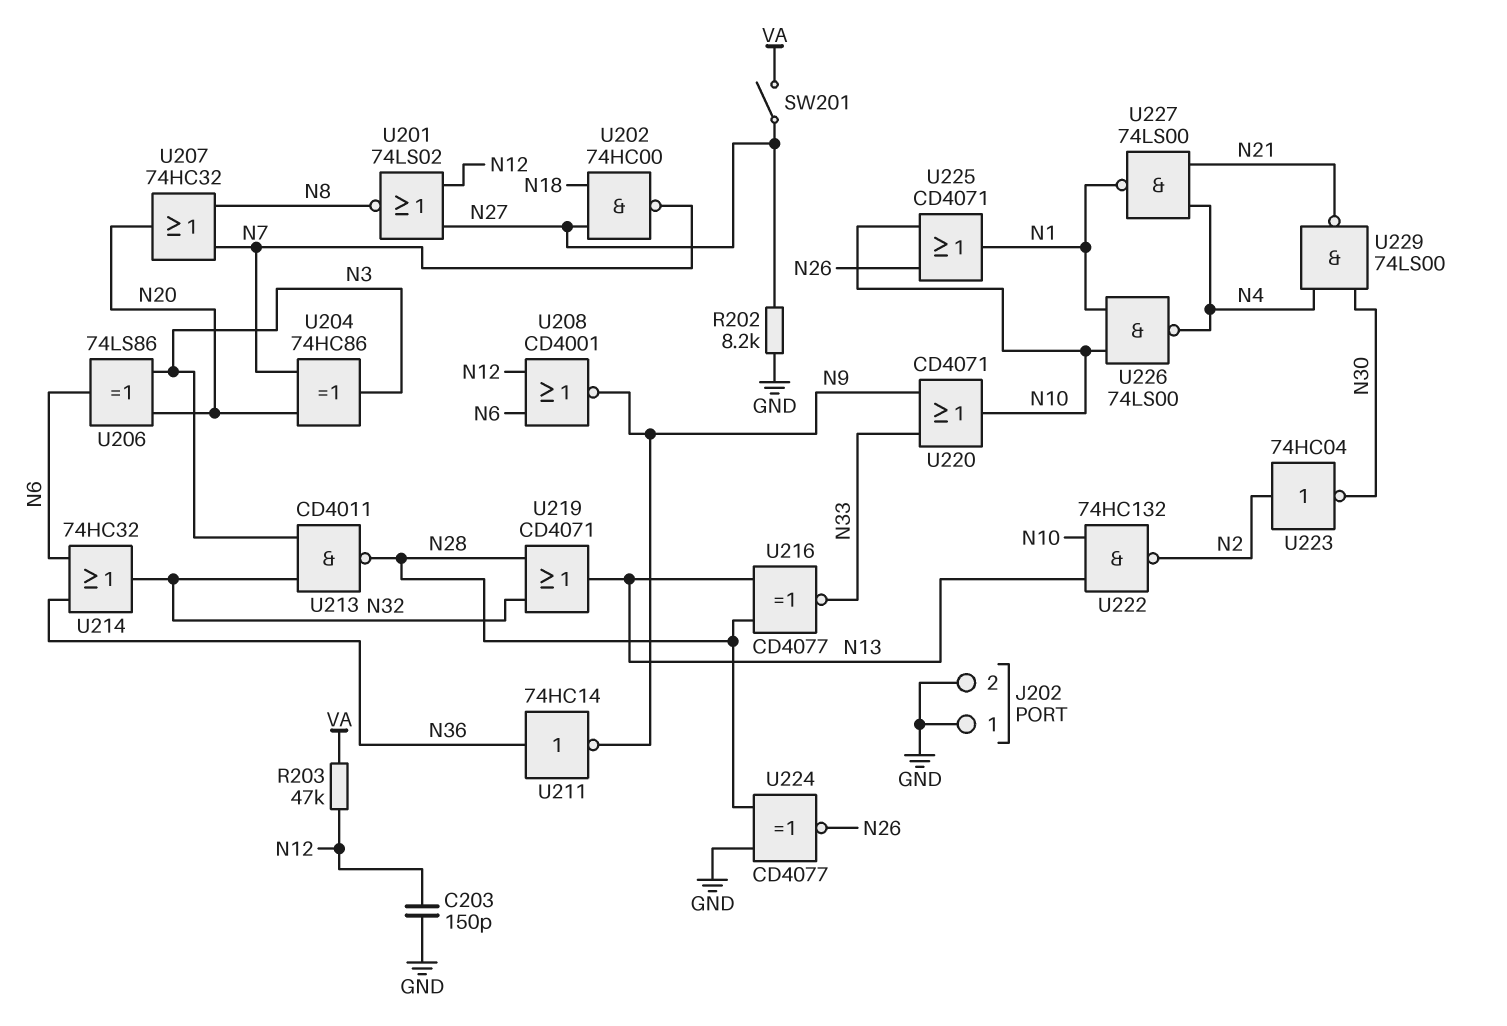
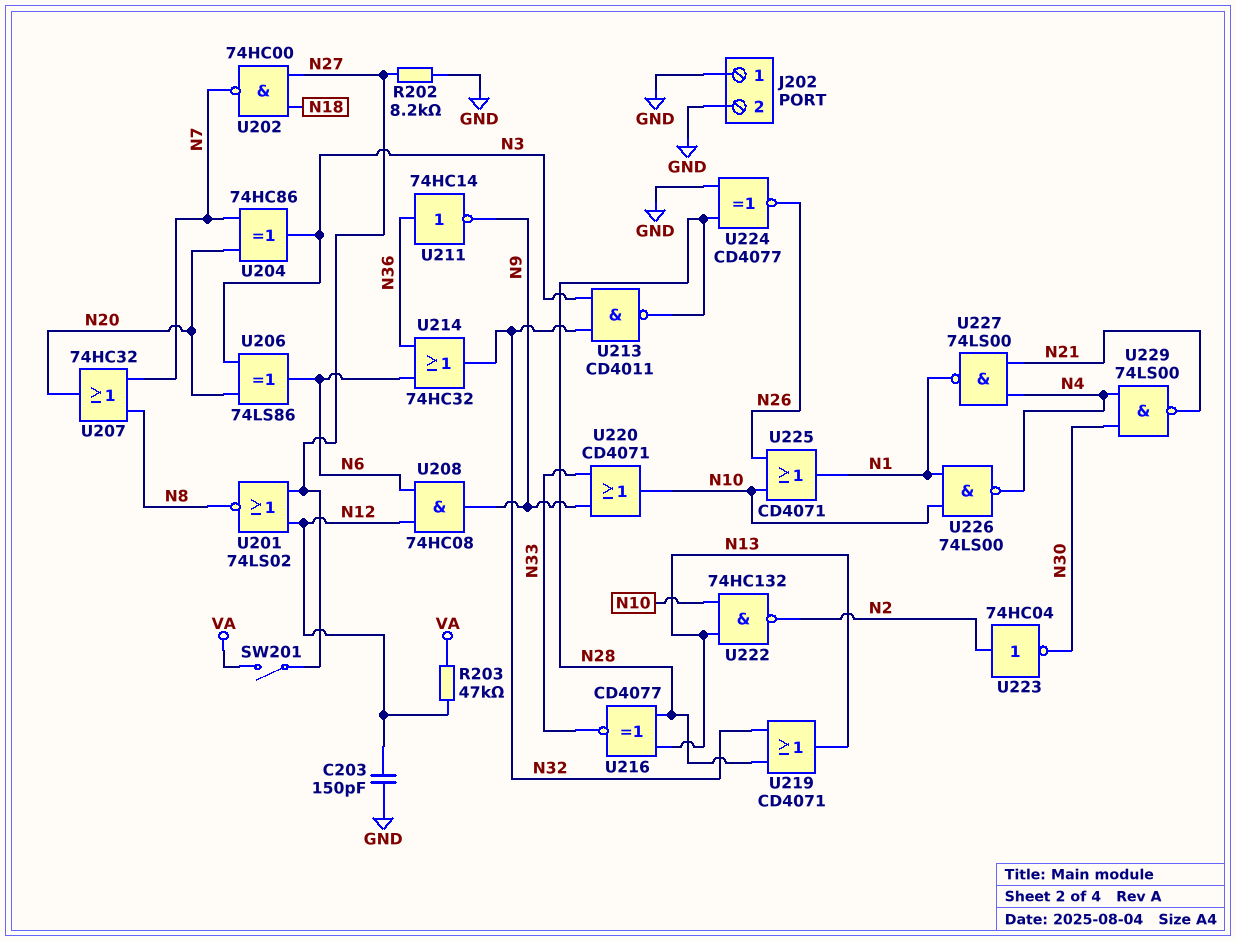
U208: NOR CD4001 (in N6, in N12, out N9) -> AND 74HC08 (in N6, in N12, out N9)

